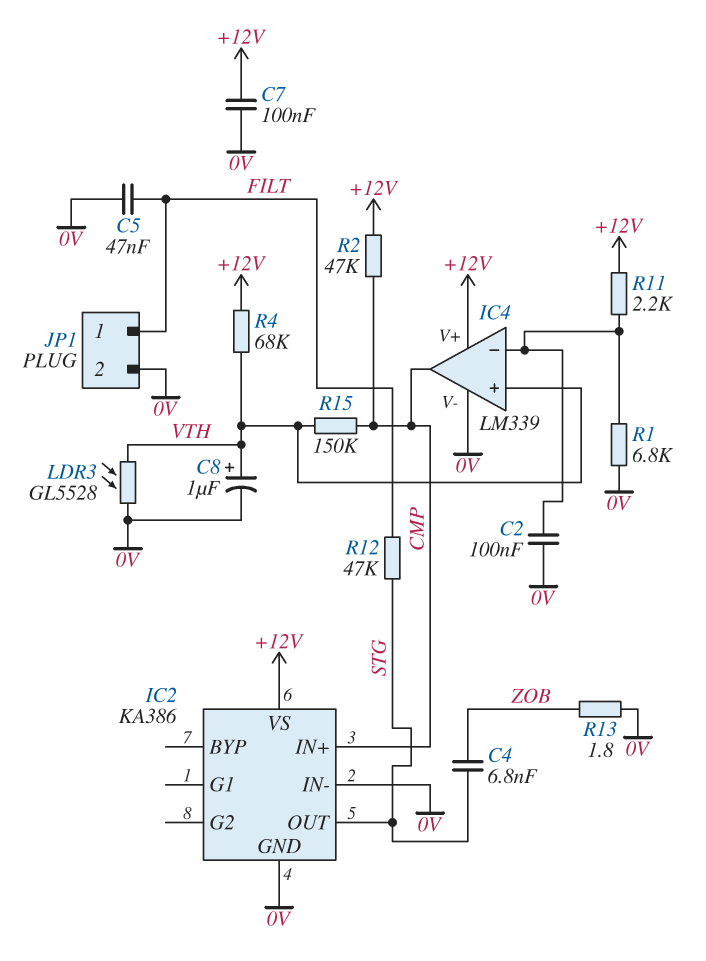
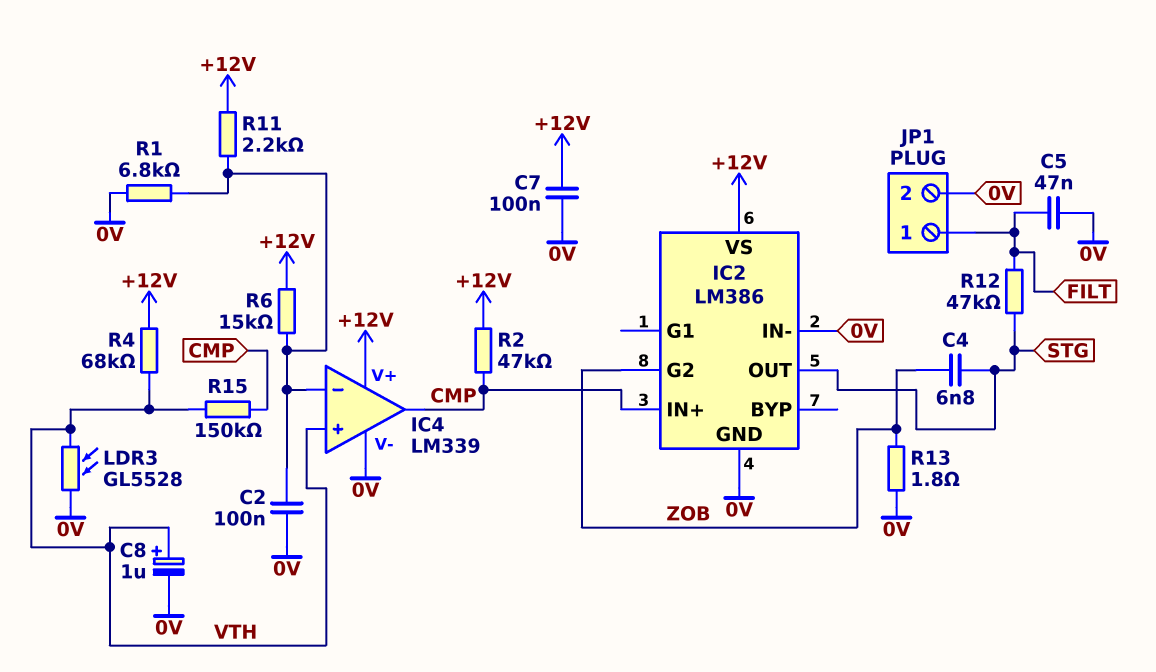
IC2: KA386 -> LM386
IC2 pin G2: none -> ZOB
R6: none -> 15k (+12V, IC4/in-)

